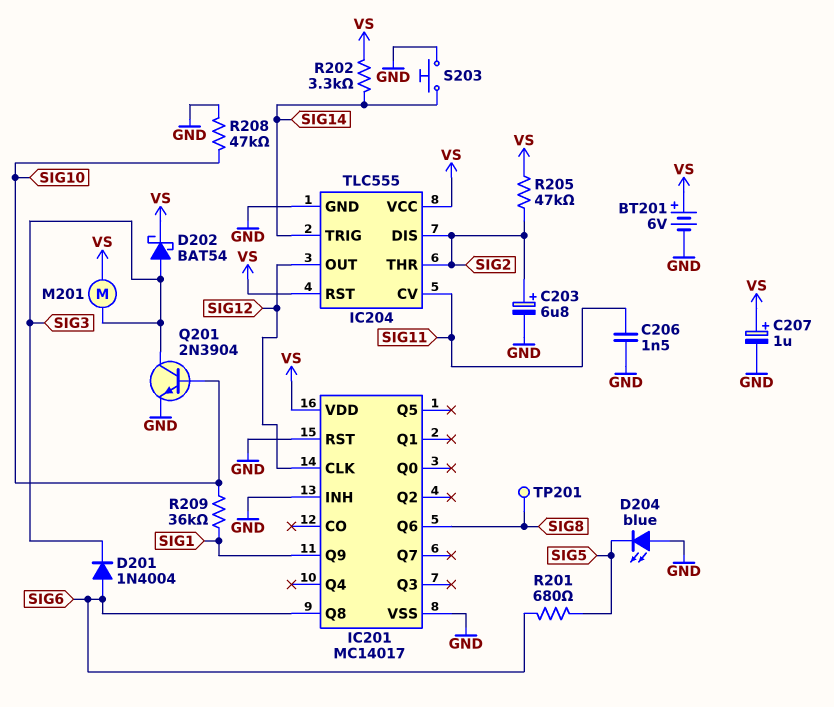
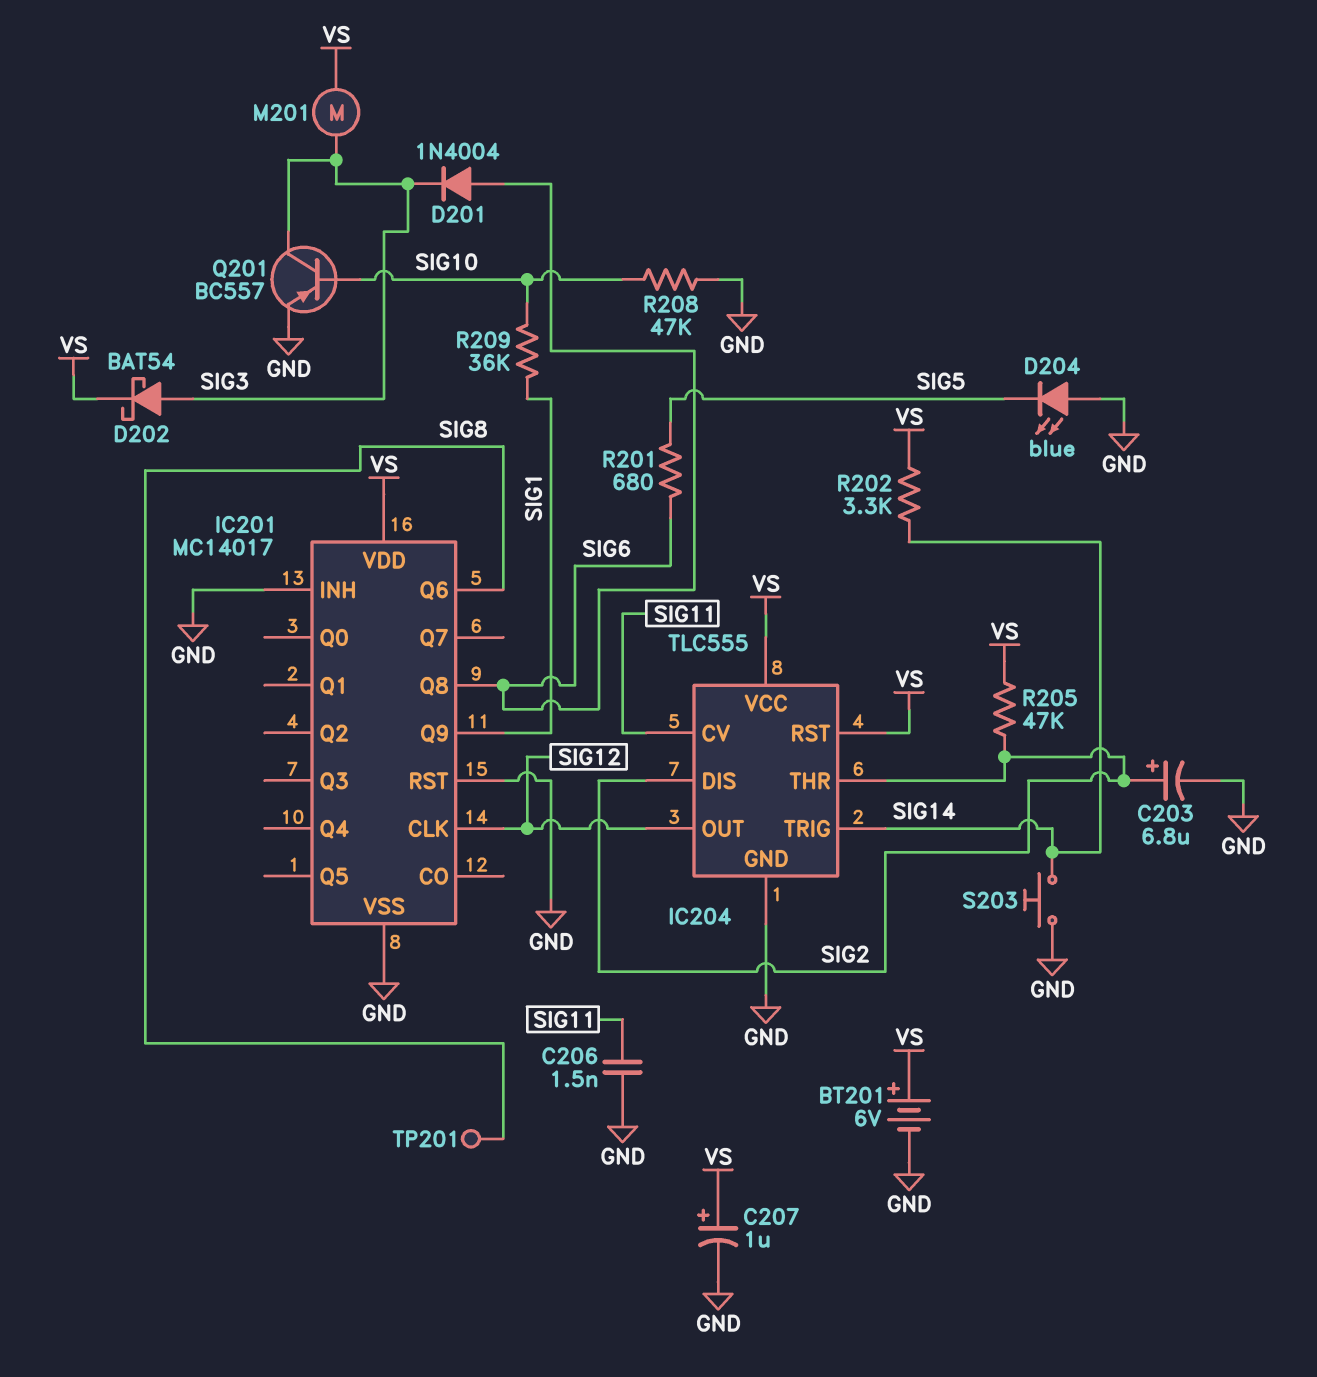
Q201: NPN 2N3904 (B SIG10, C SIG3, E GND) -> PNP BC557 (B SIG10, C SIG3, E GND)

